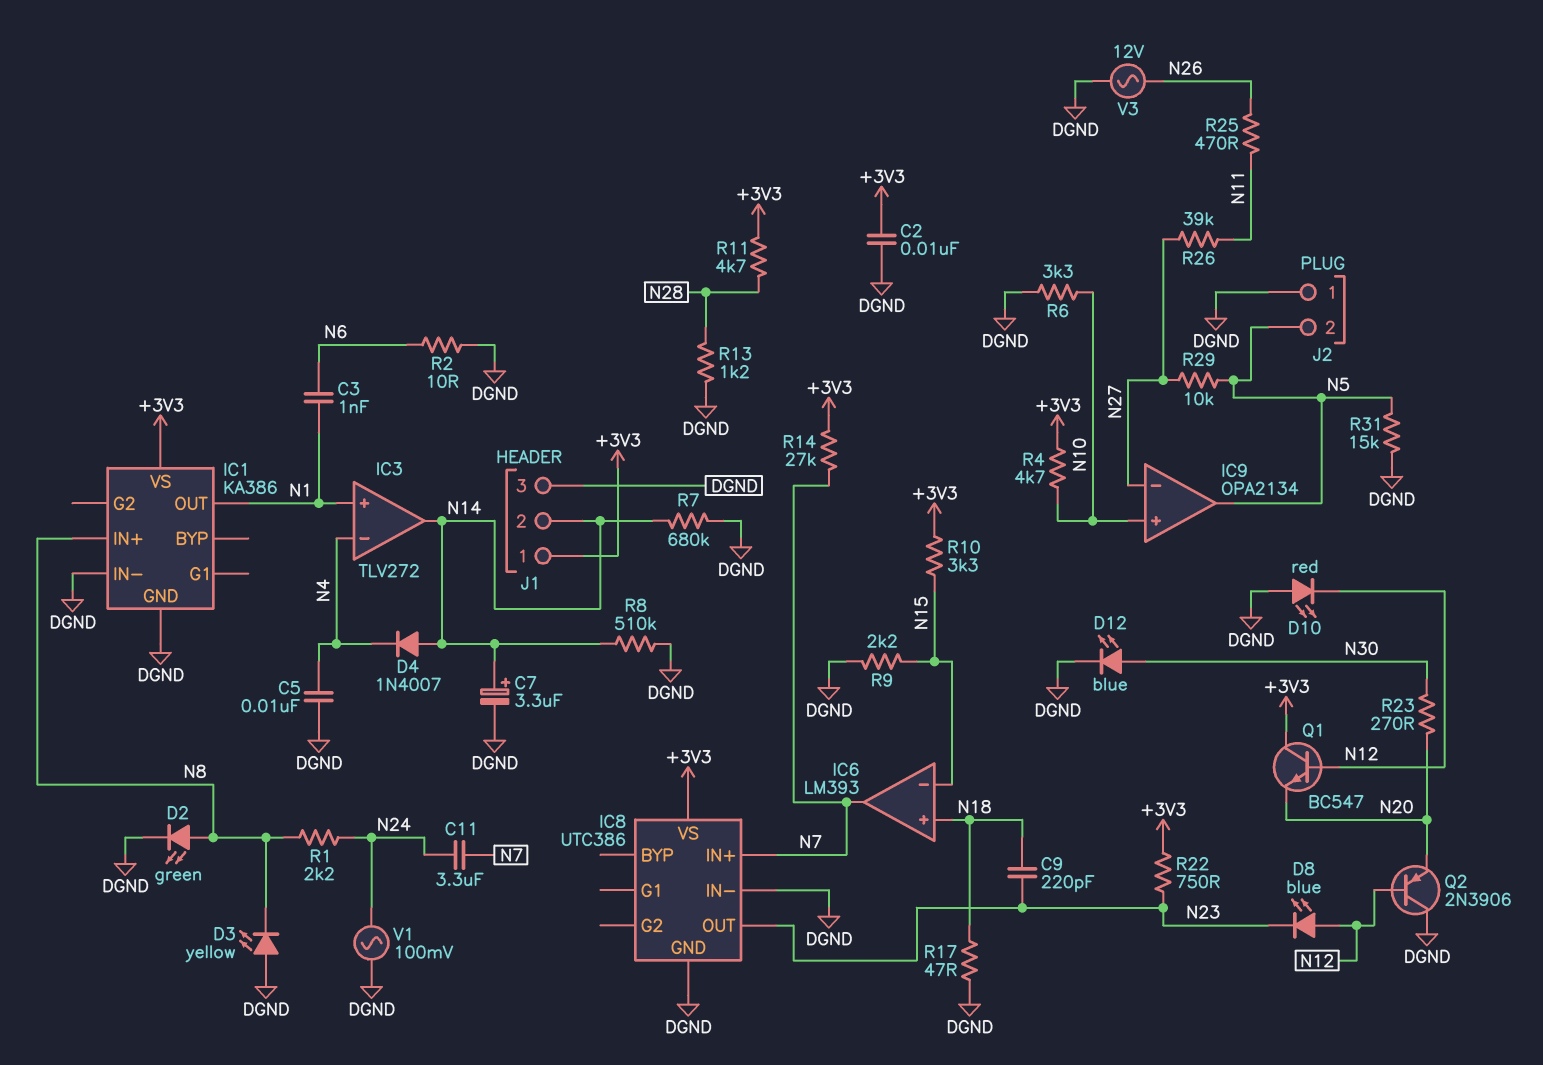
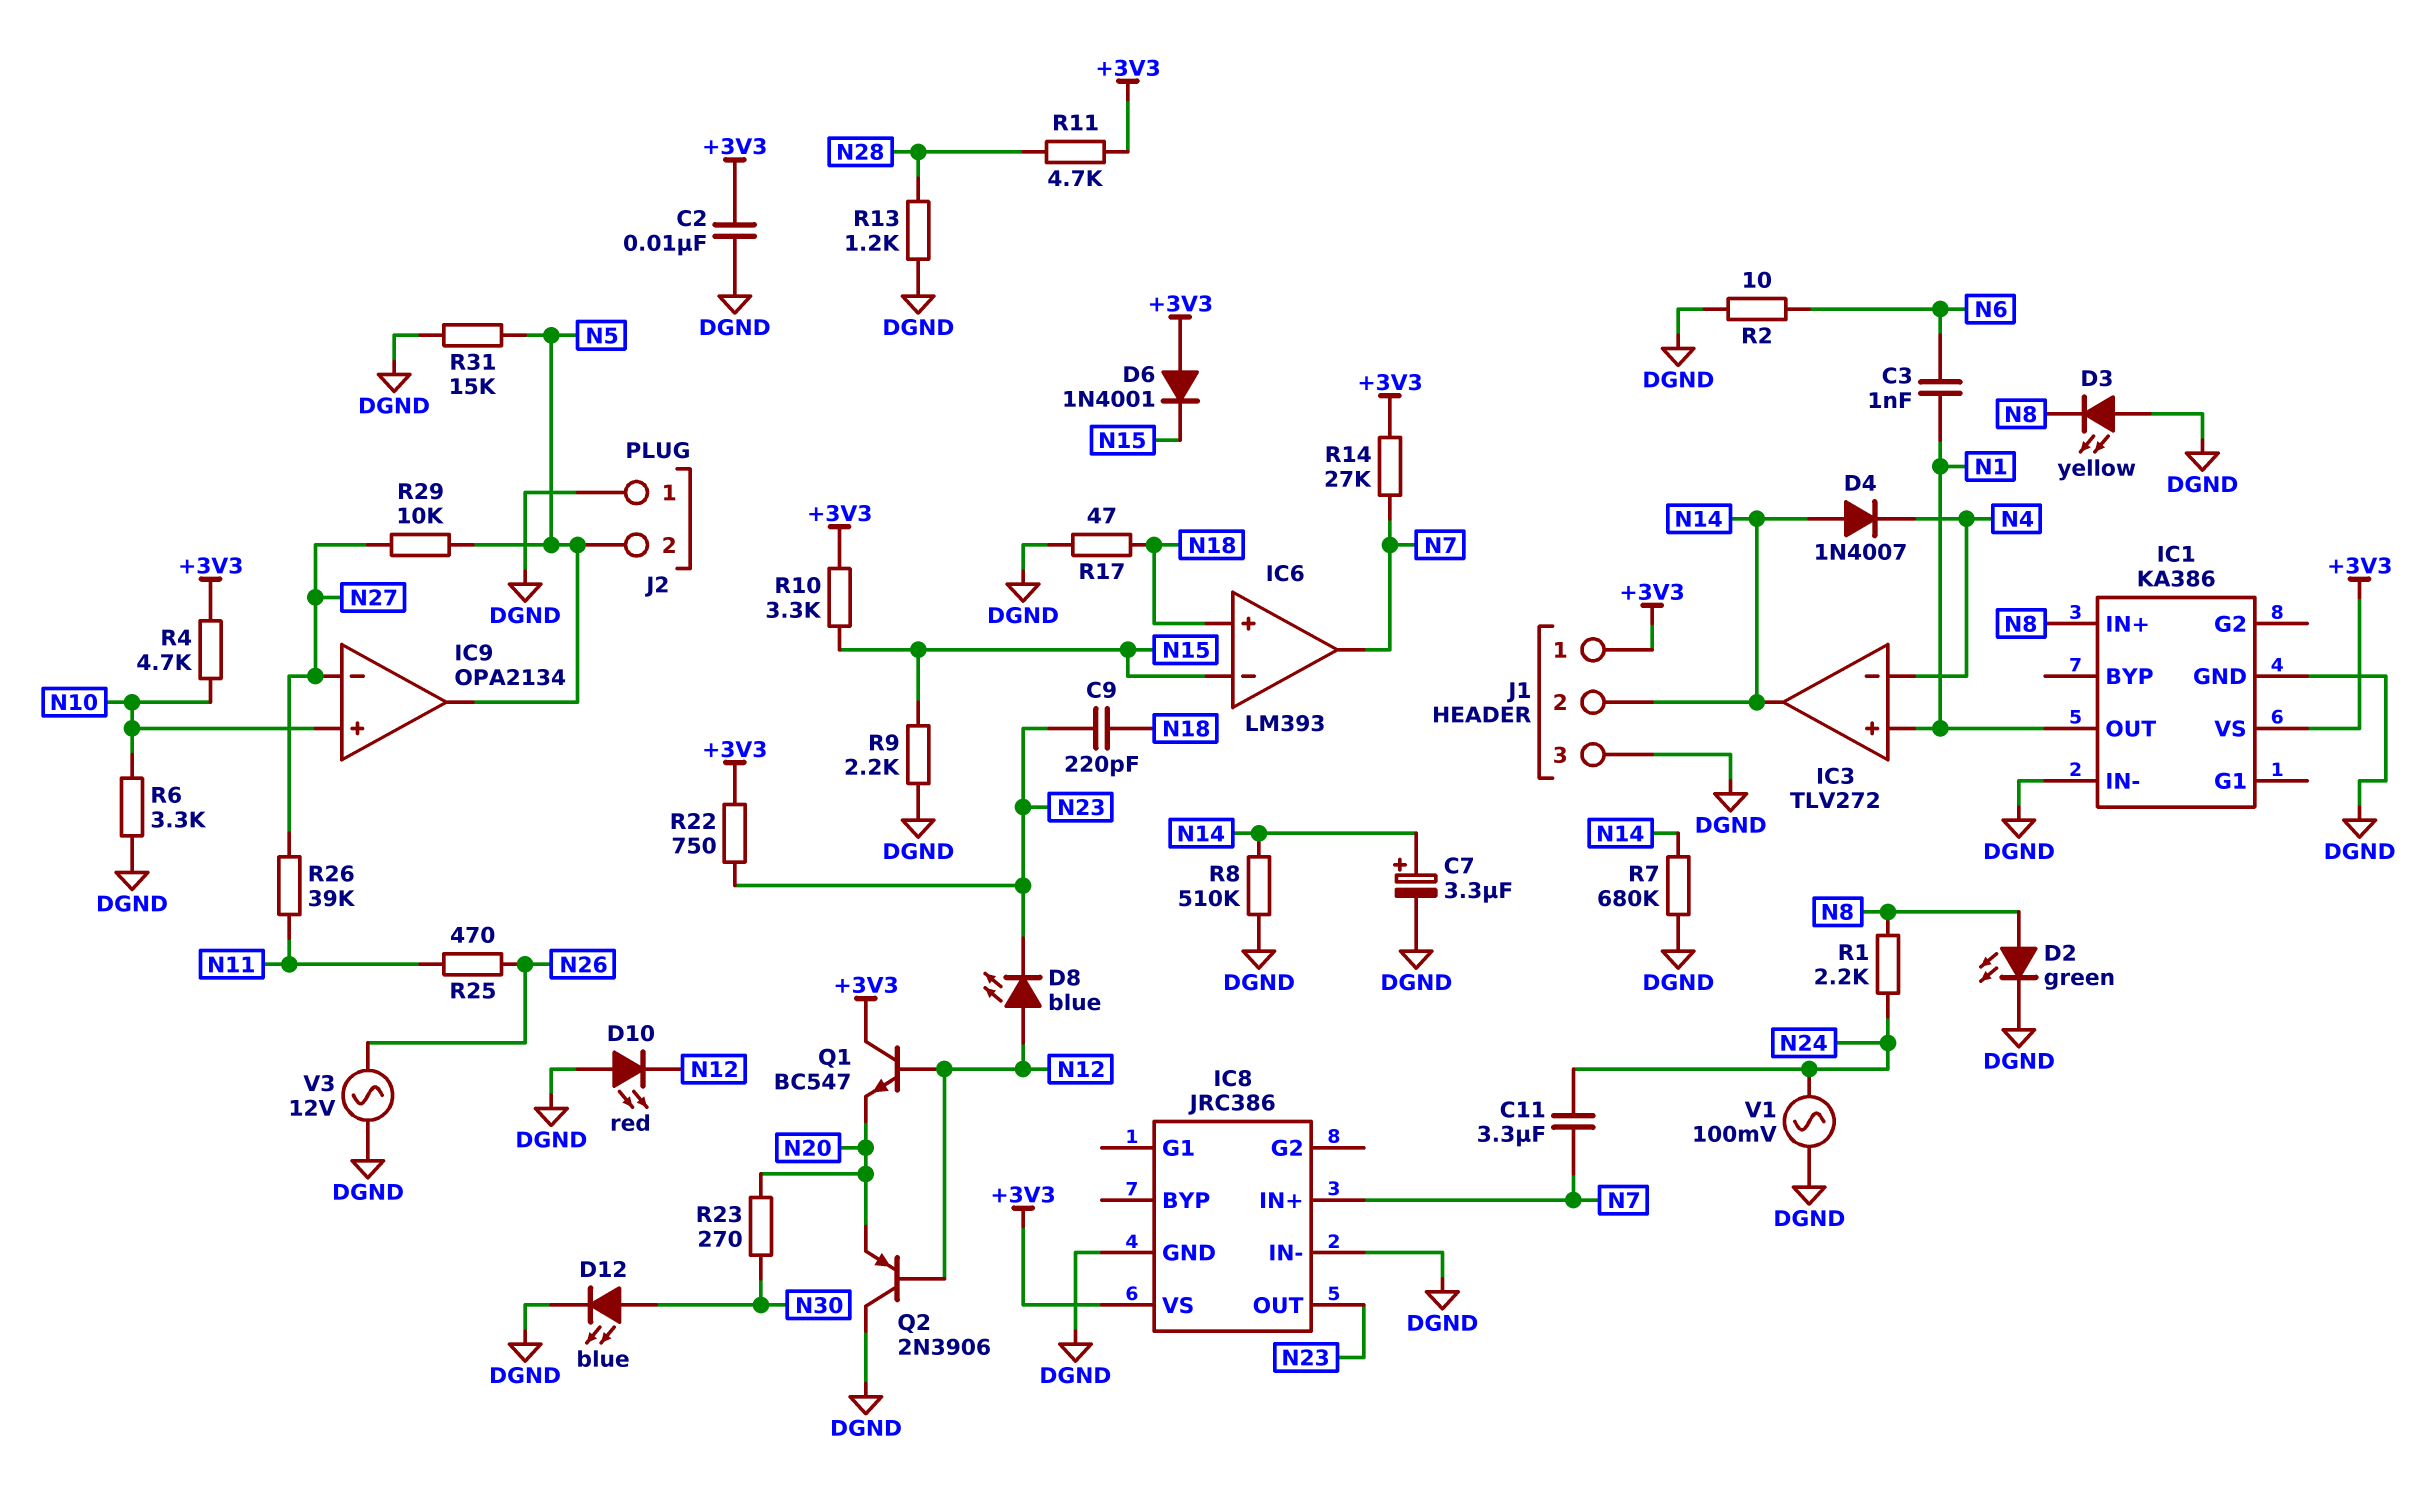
C5: 10nF (DGND, N4) -> none
D6: none -> diode 1N4001 (A +3V3, K N15)
IC8: UTC386 -> JRC386

